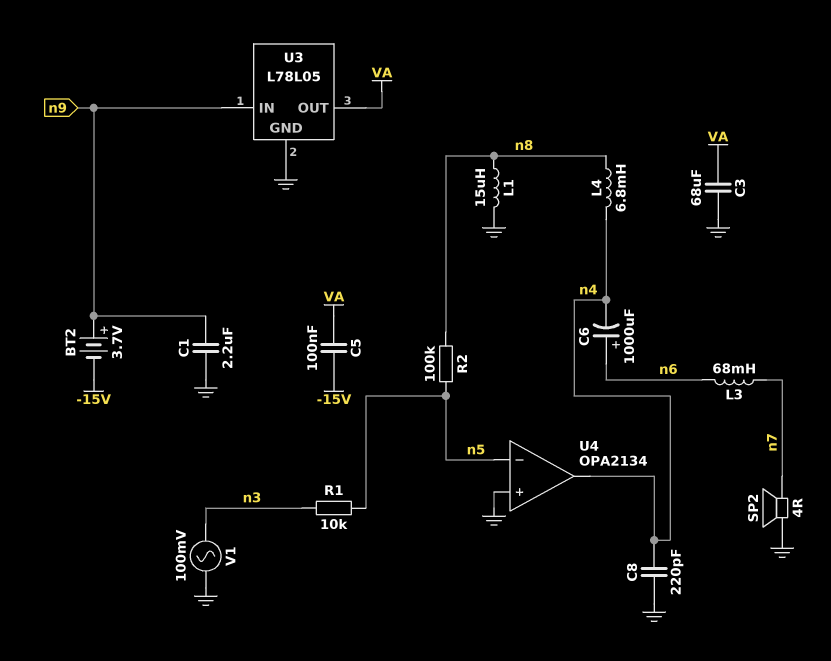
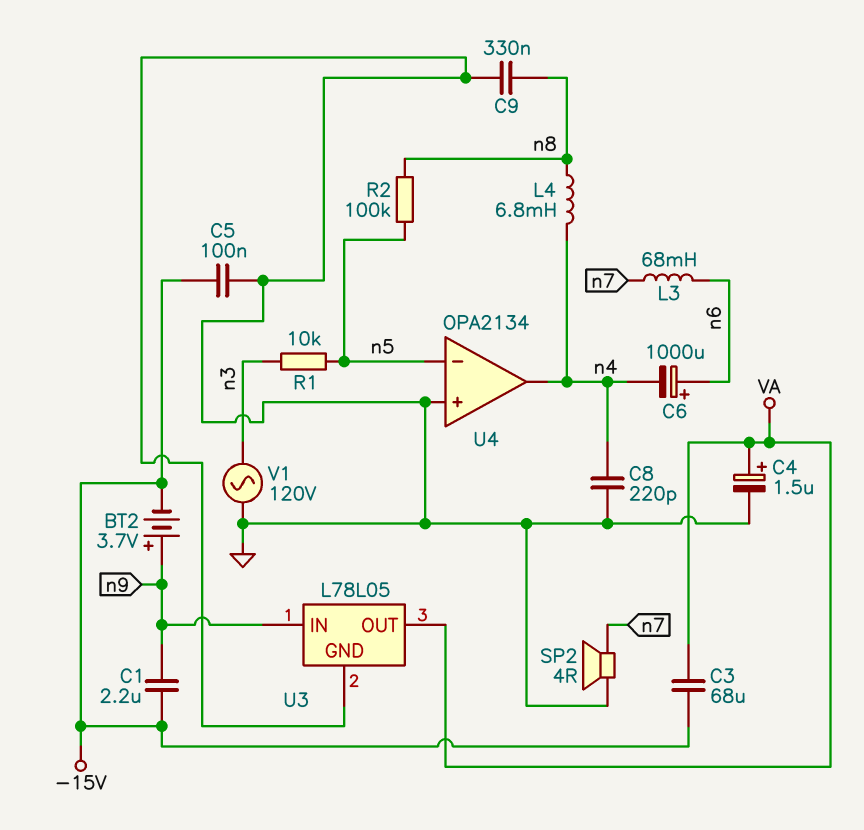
C1: 2.2uF (GND, n9) -> 2.2uF (-15V, n9)
C3: 68uF (GND, VA) -> 68uF (-15V, VA)
C4: none -> 1.5uF (plus VA, minus GND)
C5: 100nF (-15V, VA) -> 100nF (-15V, GND)
C9: none -> 330nF (GND, n8)
L1: 15uH (GND, n8) -> none
V1: AC 100mV (GND, n3) -> AC 120V (GND, n3)

